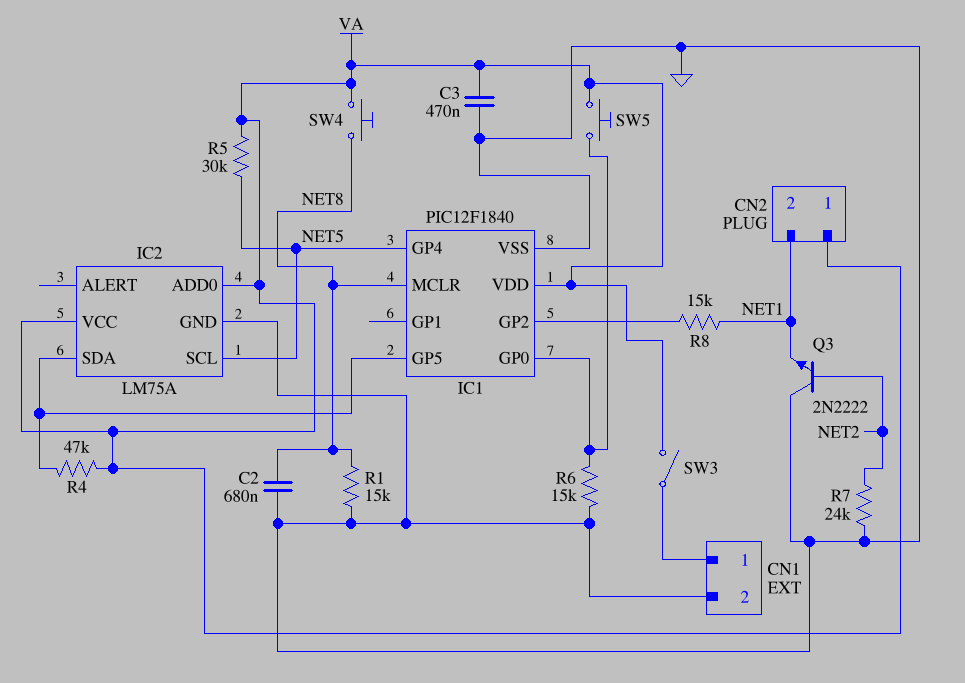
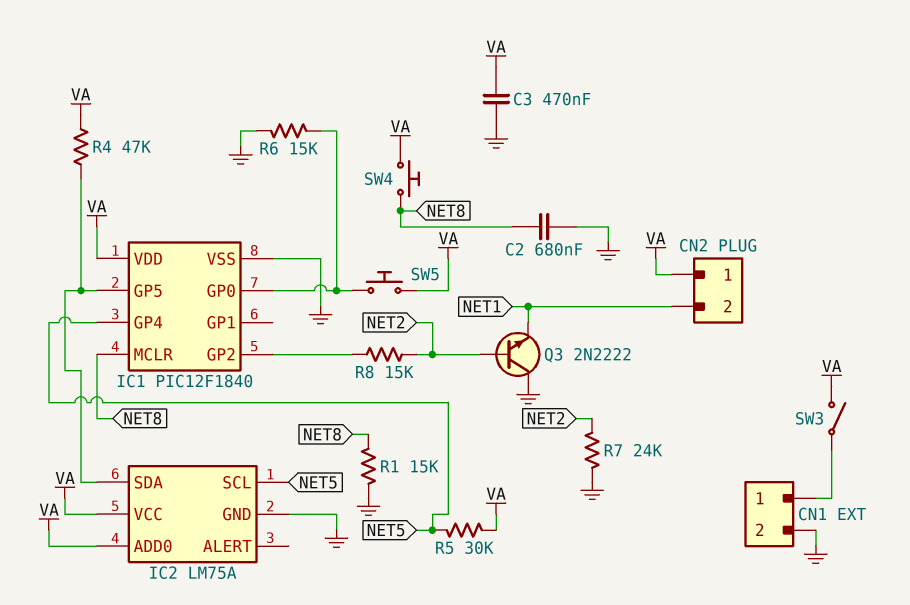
R8: 15k (IC1/GP2, NET1) -> 15k (IC1/GP2, NET2)

